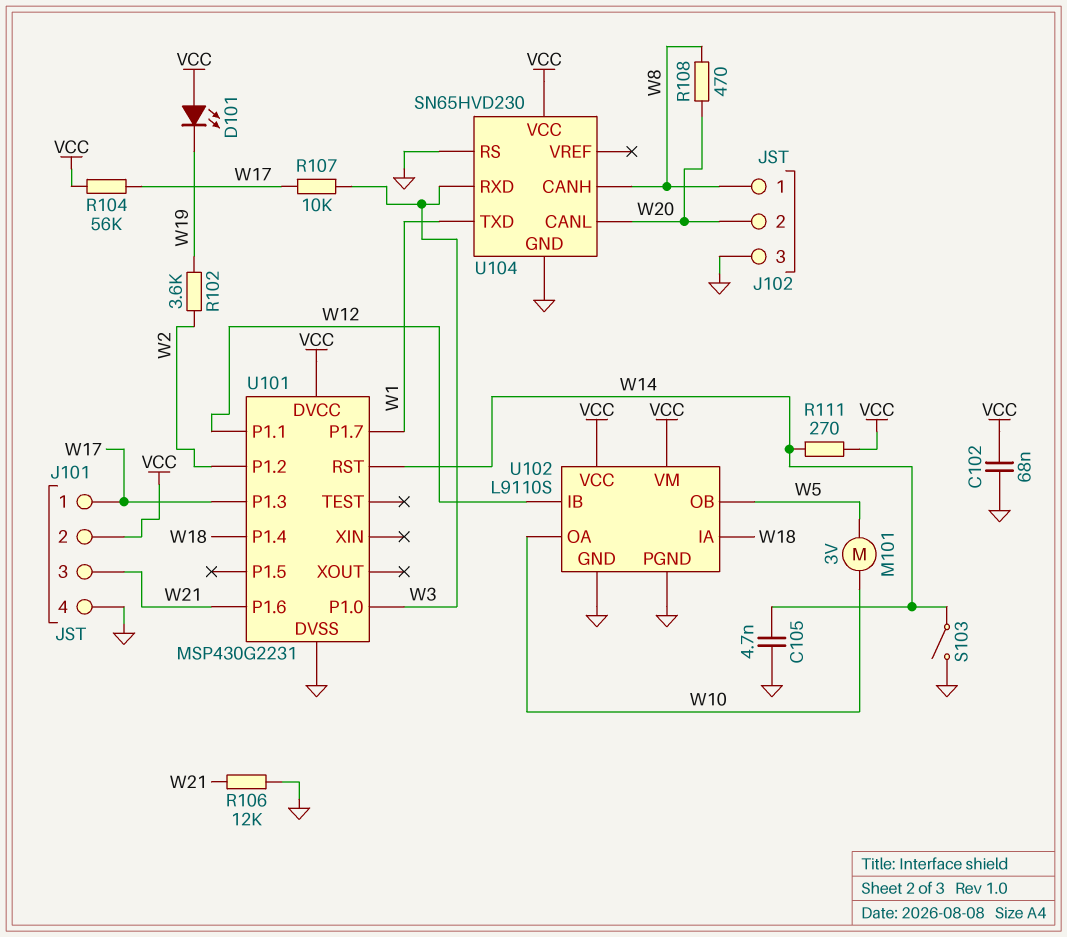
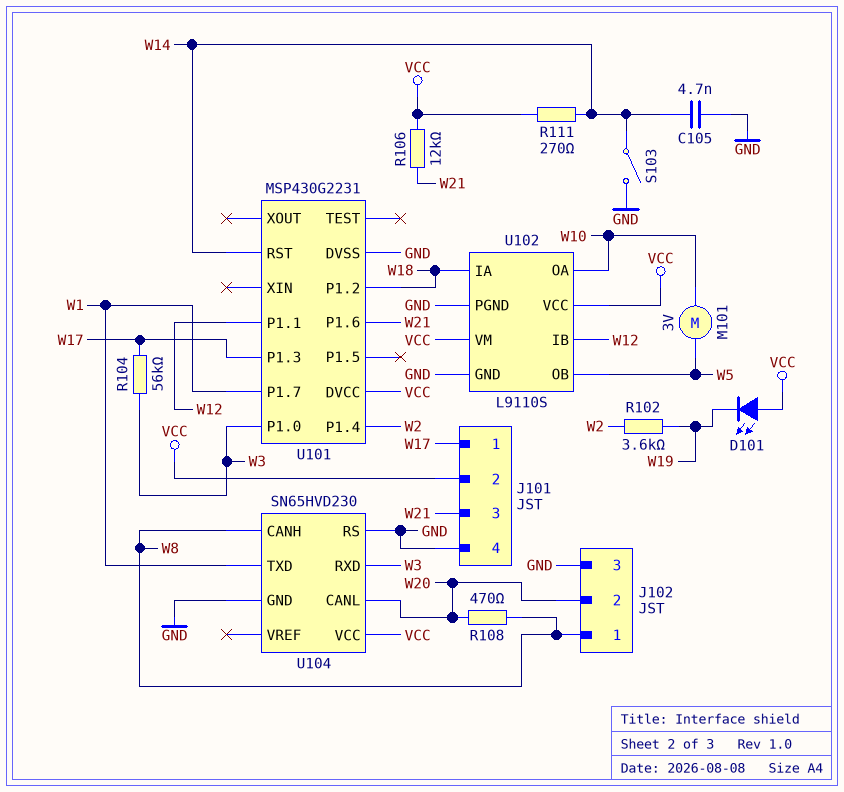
C102: 68nF (GND, VCC) -> none
R104: 56k (VCC, W17) -> 56k (W3, W17)
R106: 12k (GND, W21) -> 12k (VCC, W21)
R107: 10k (W3, W17) -> none
U101 pin P1.2: W2 -> W18
U101 pin P1.4: W18 -> W2

